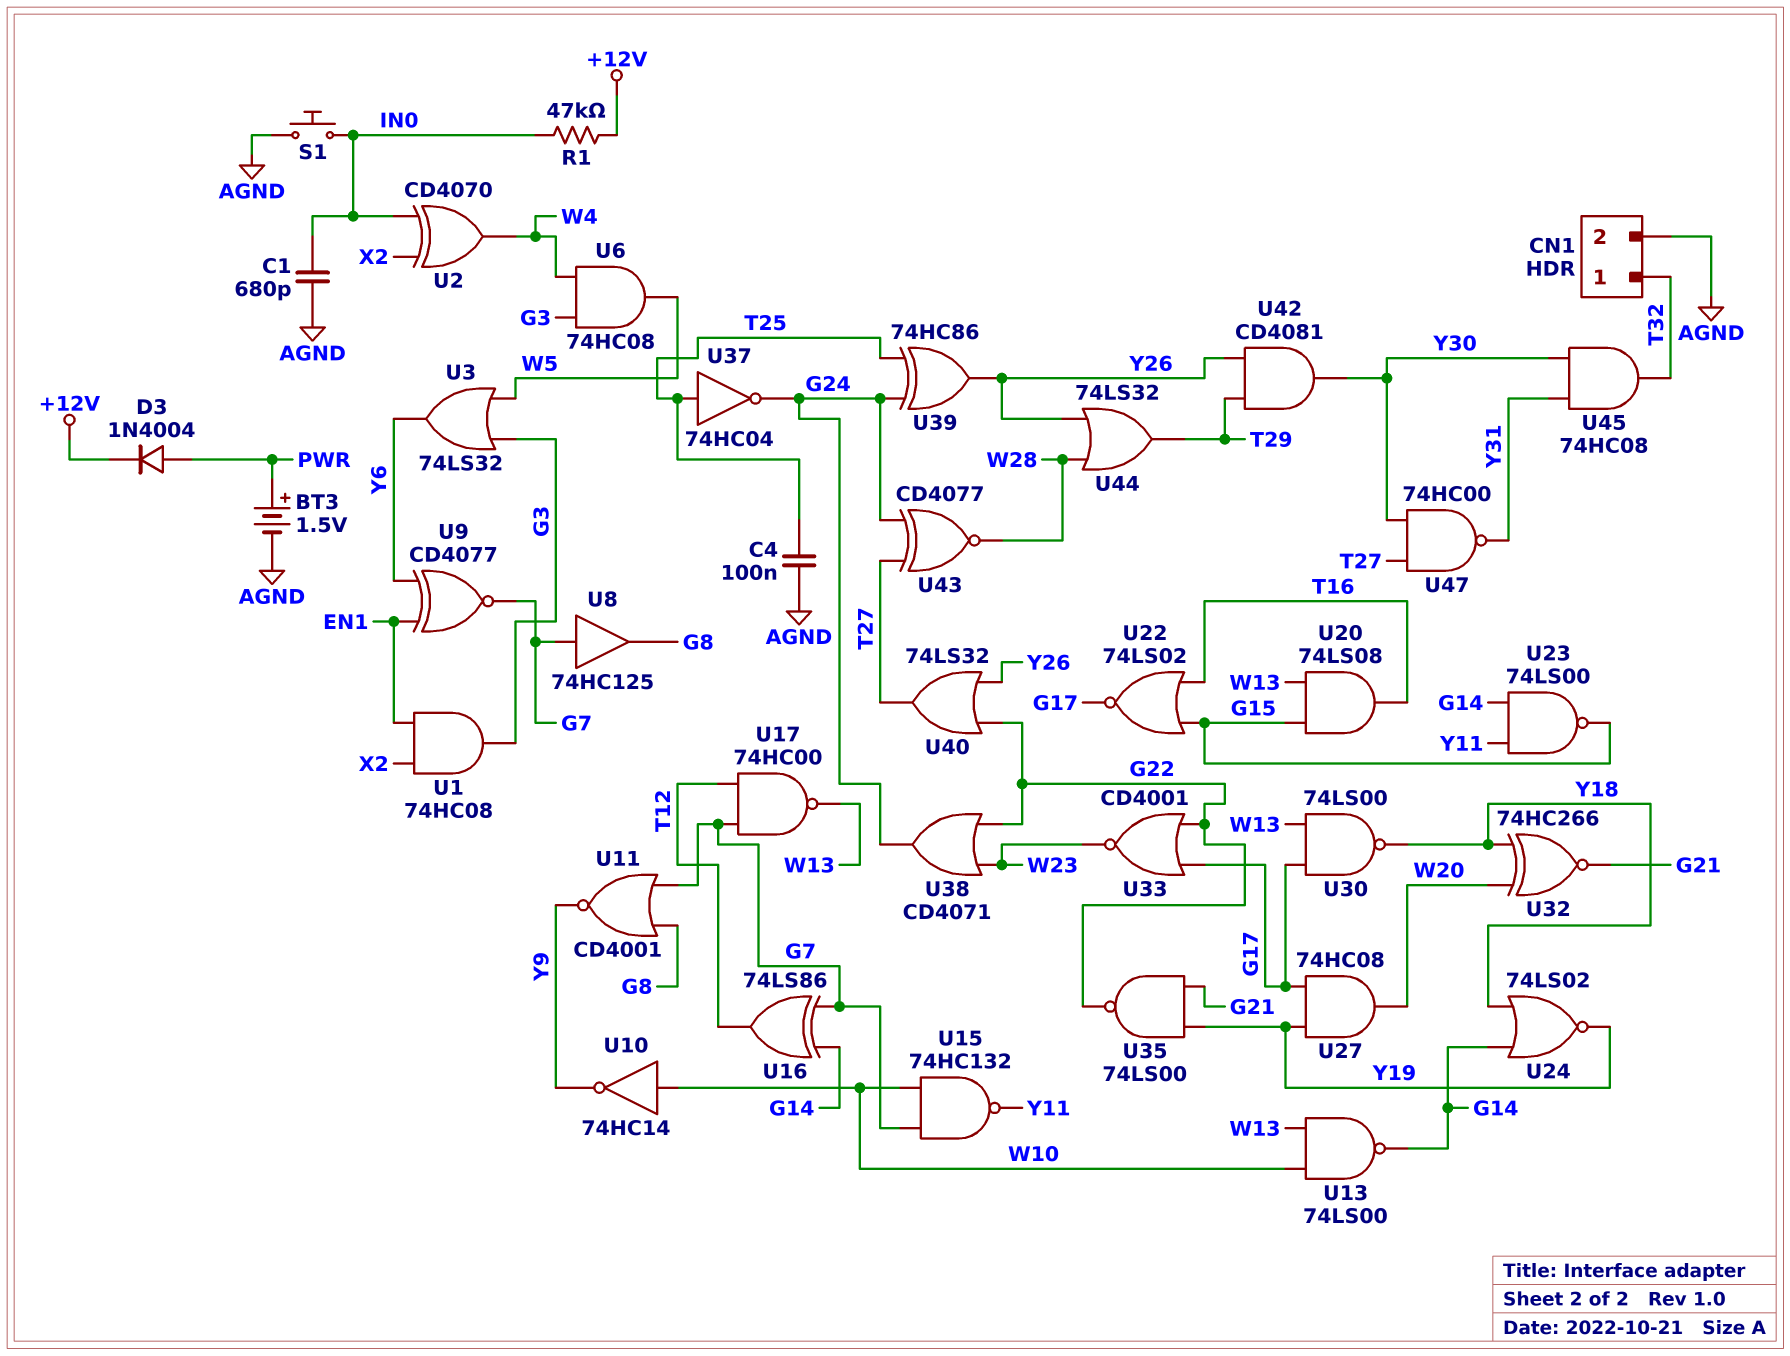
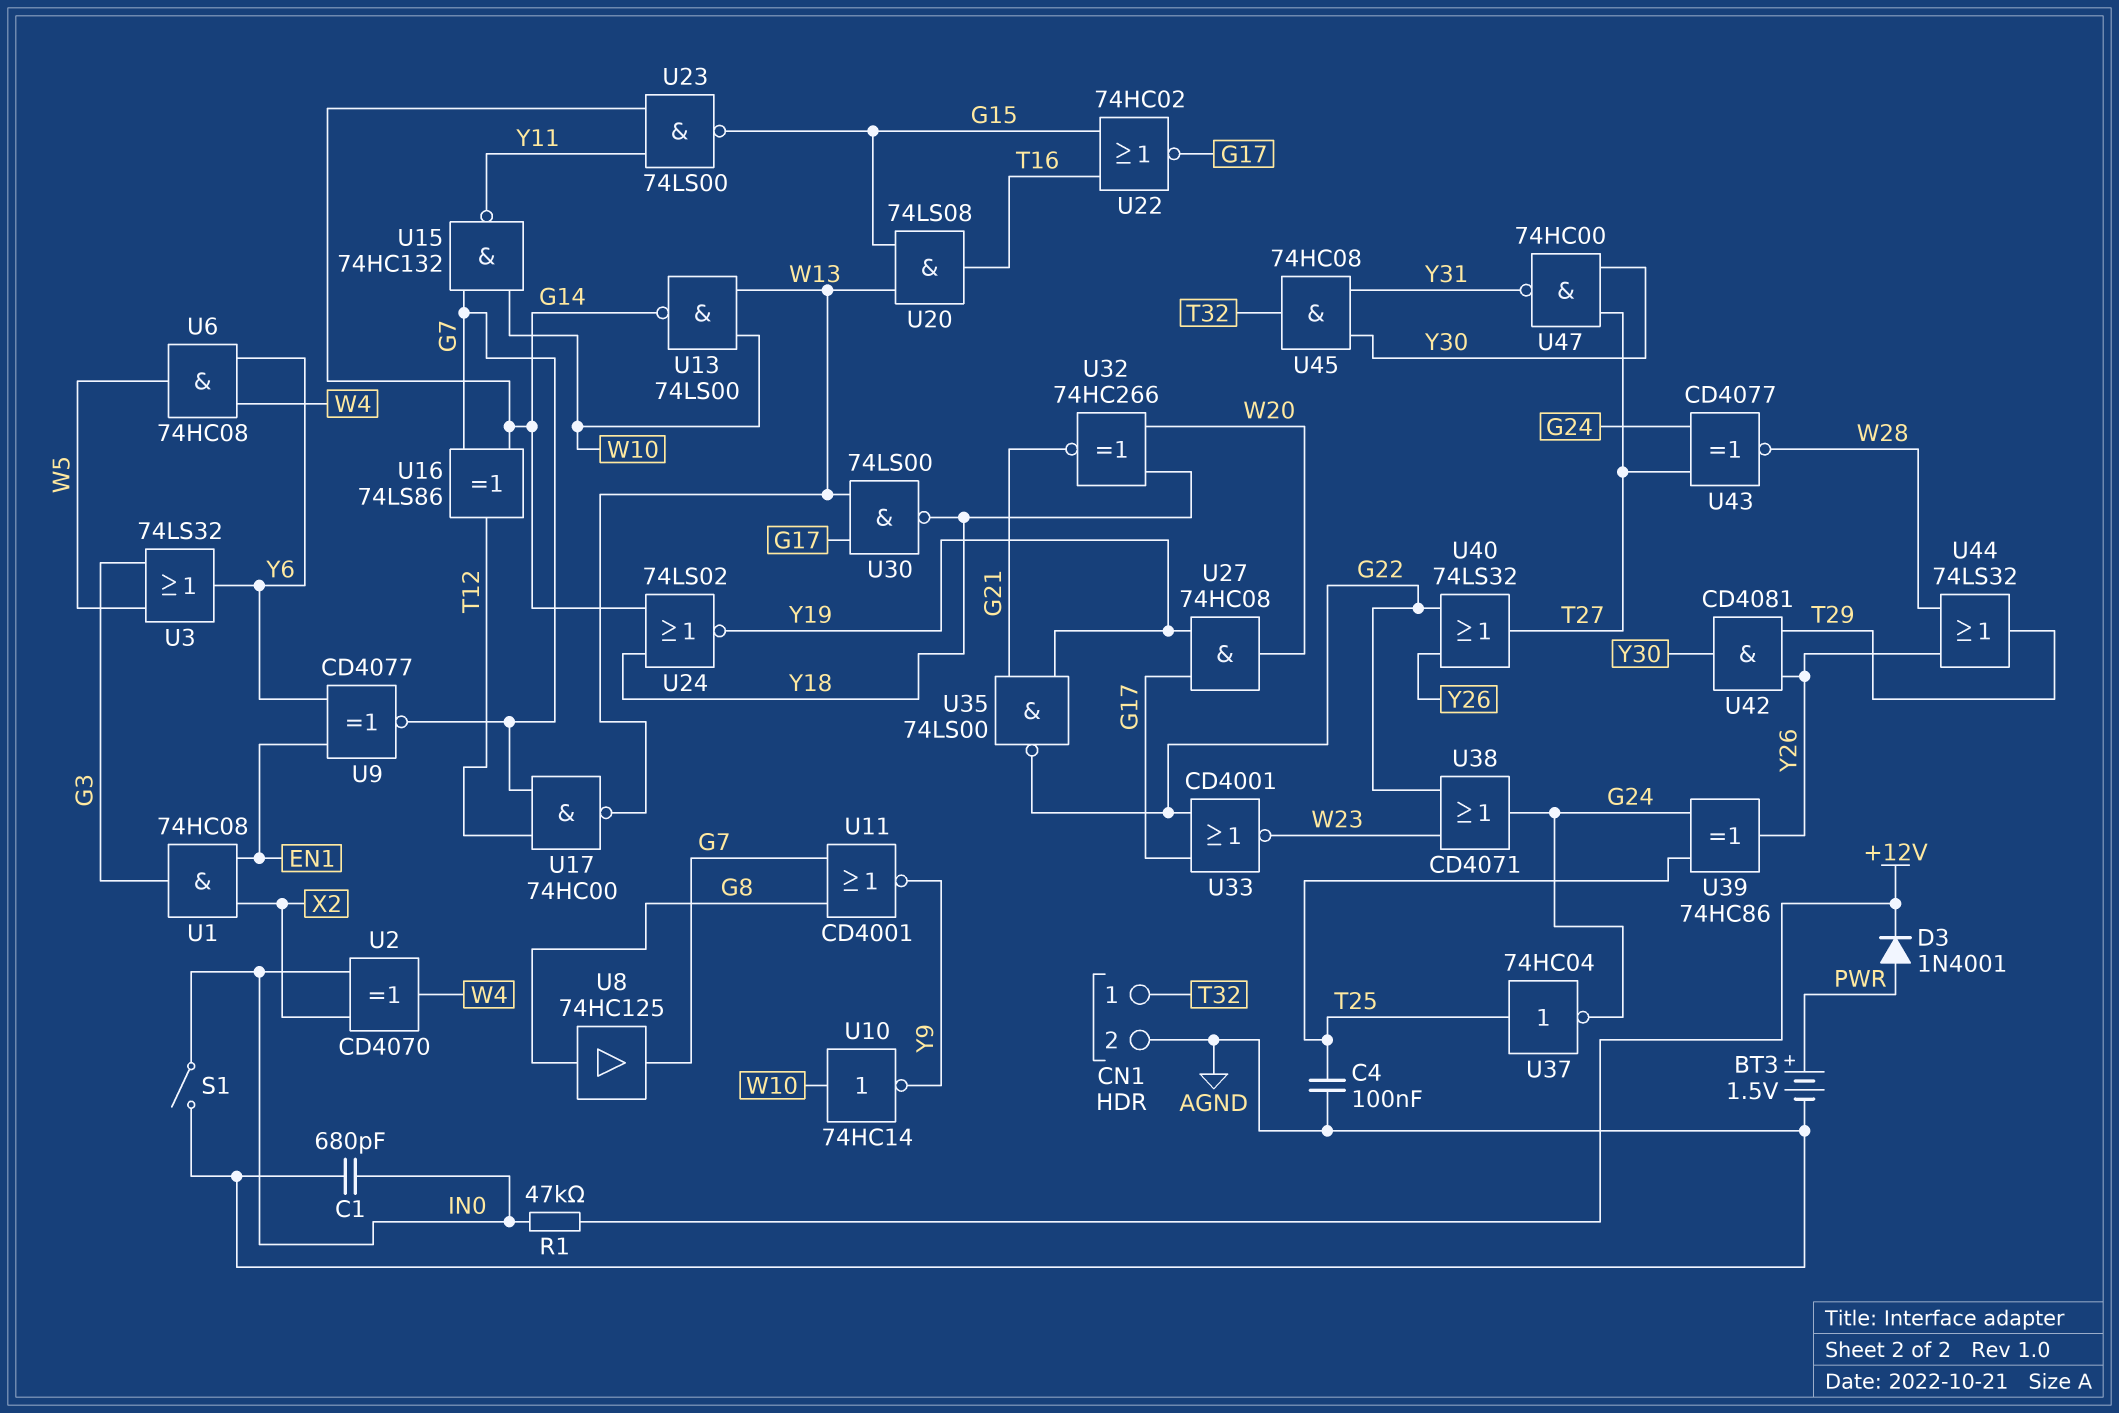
D3: diode 1N4004 (A PWR, K +12V) -> diode 1N4001 (A PWR, K +12V)
S1: button (AGND, IN0) -> switch (AGND, IN0)
U6: AND 74HC08 (in G3, in W4, out W5) -> AND 74HC08 (in W4, in Y6, out W5)
U8: buffer 74HC125 (in G7, out G8) -> buffer 74HC125 (in G8, out G7)
U22: NOR 74LS02 (in G15, in T16, out G17) -> NOR 74HC02 (in G15, in T16, out G17)

